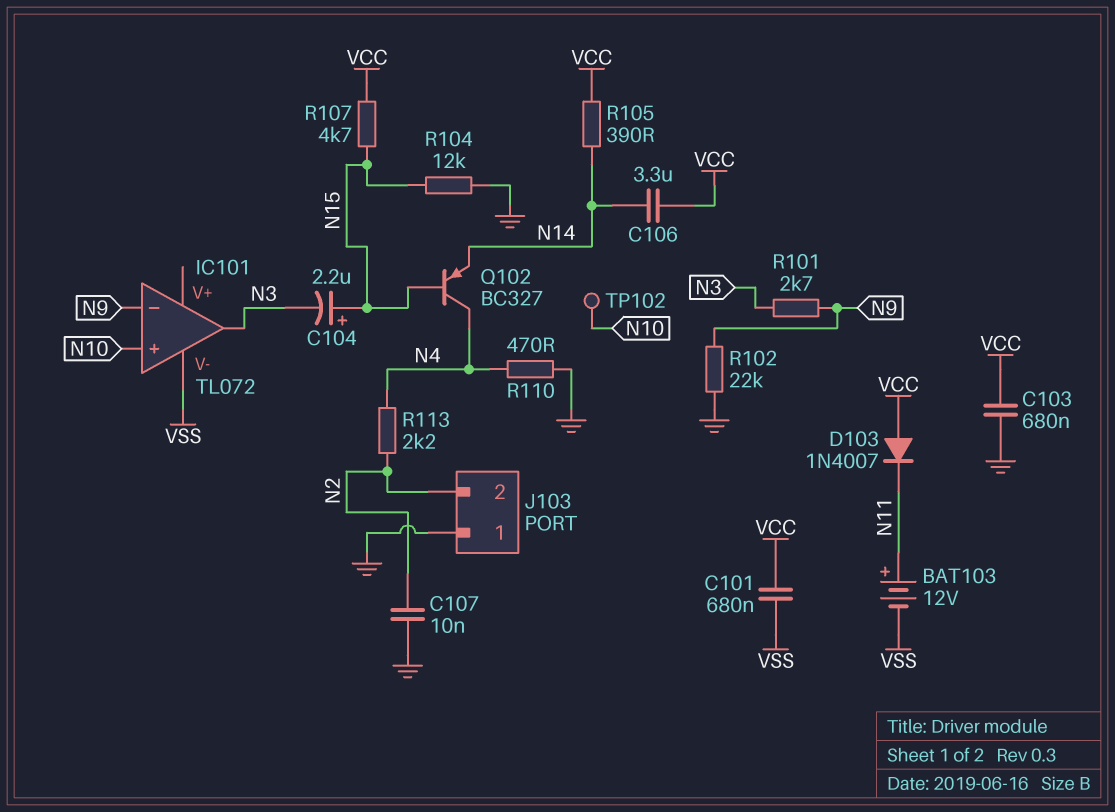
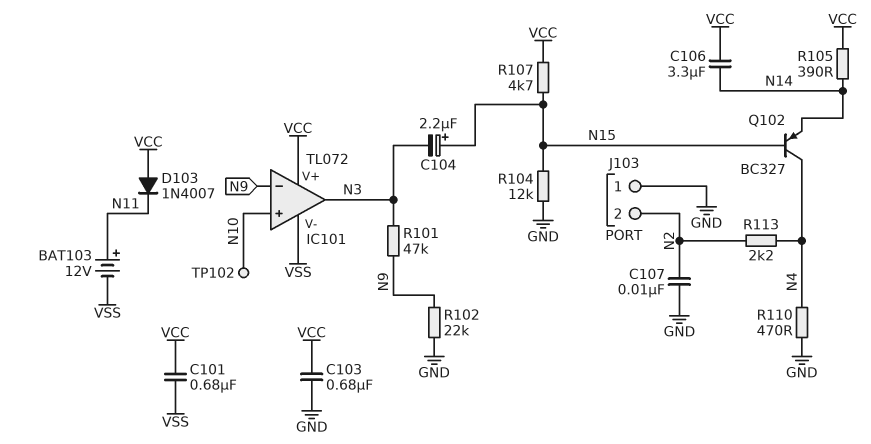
IC101 pin V+: none -> VCC
R101: 2.7k (N3, N9) -> 47k (N3, N9)

